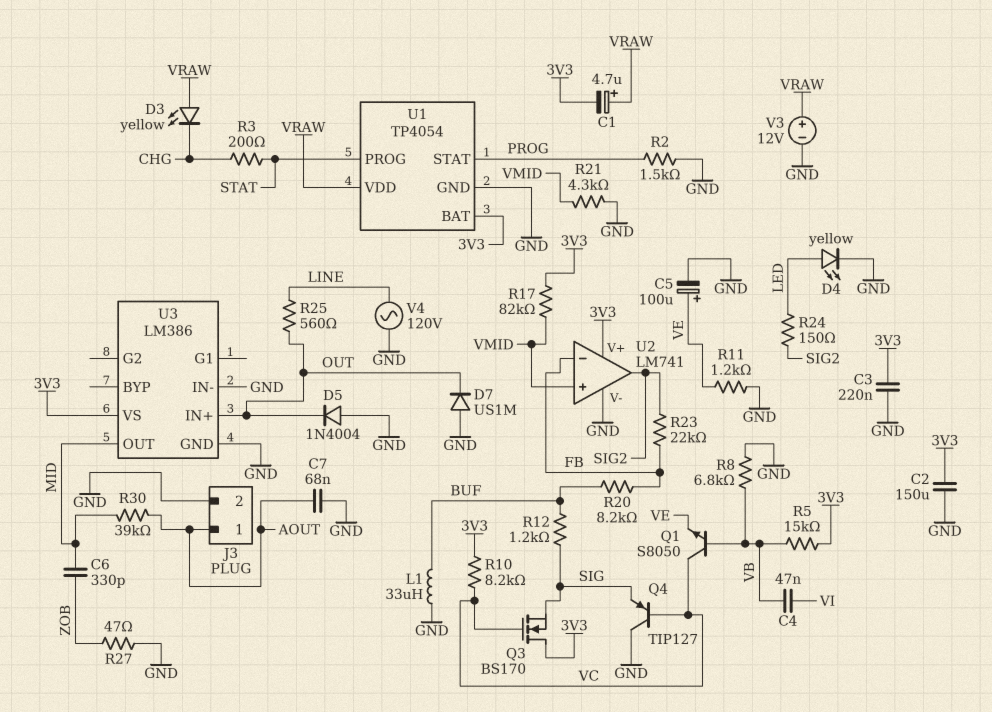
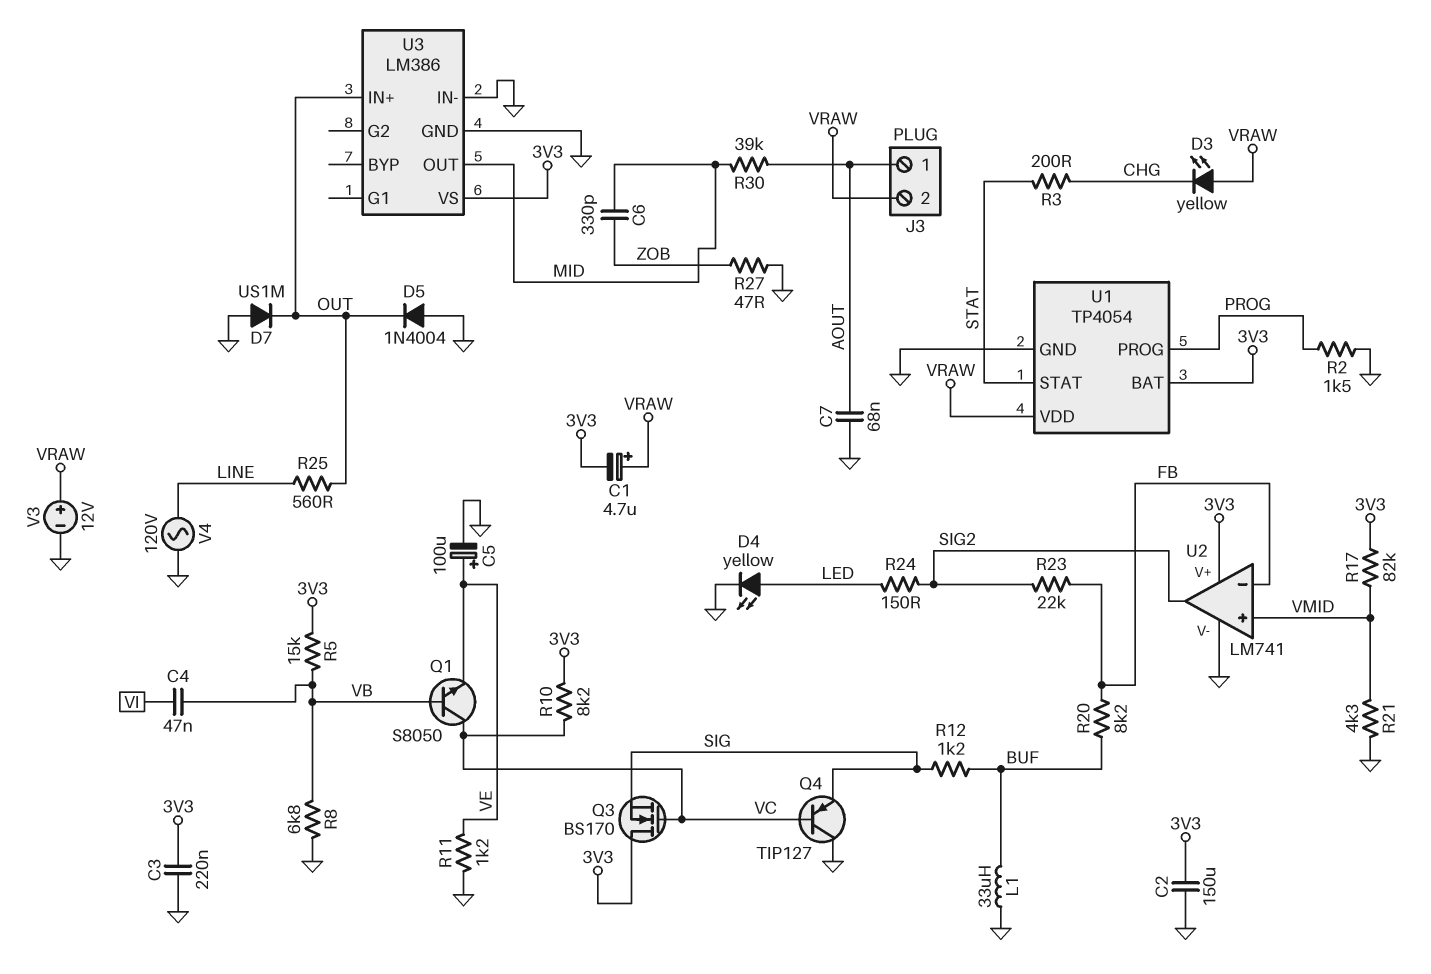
J3 pin 2: GND -> VRAW
U1 pin PROG: STAT -> PROG
U1 pin STAT: PROG -> STAT

